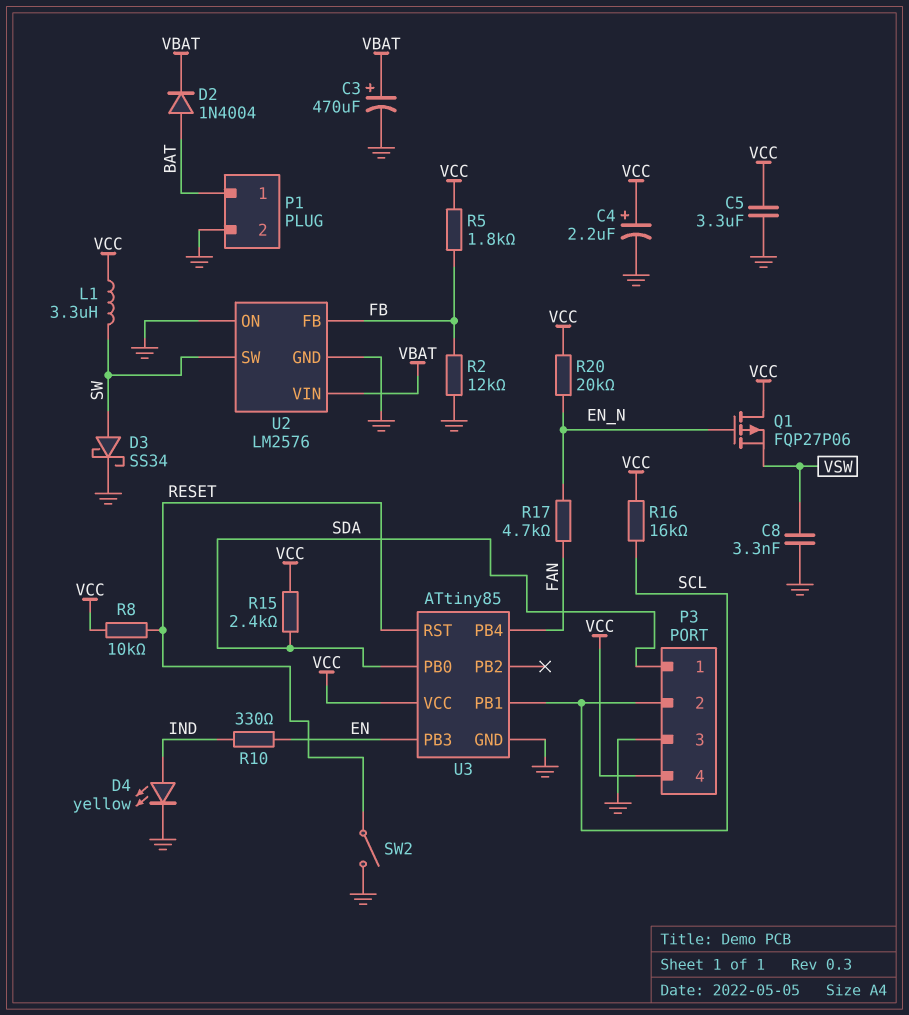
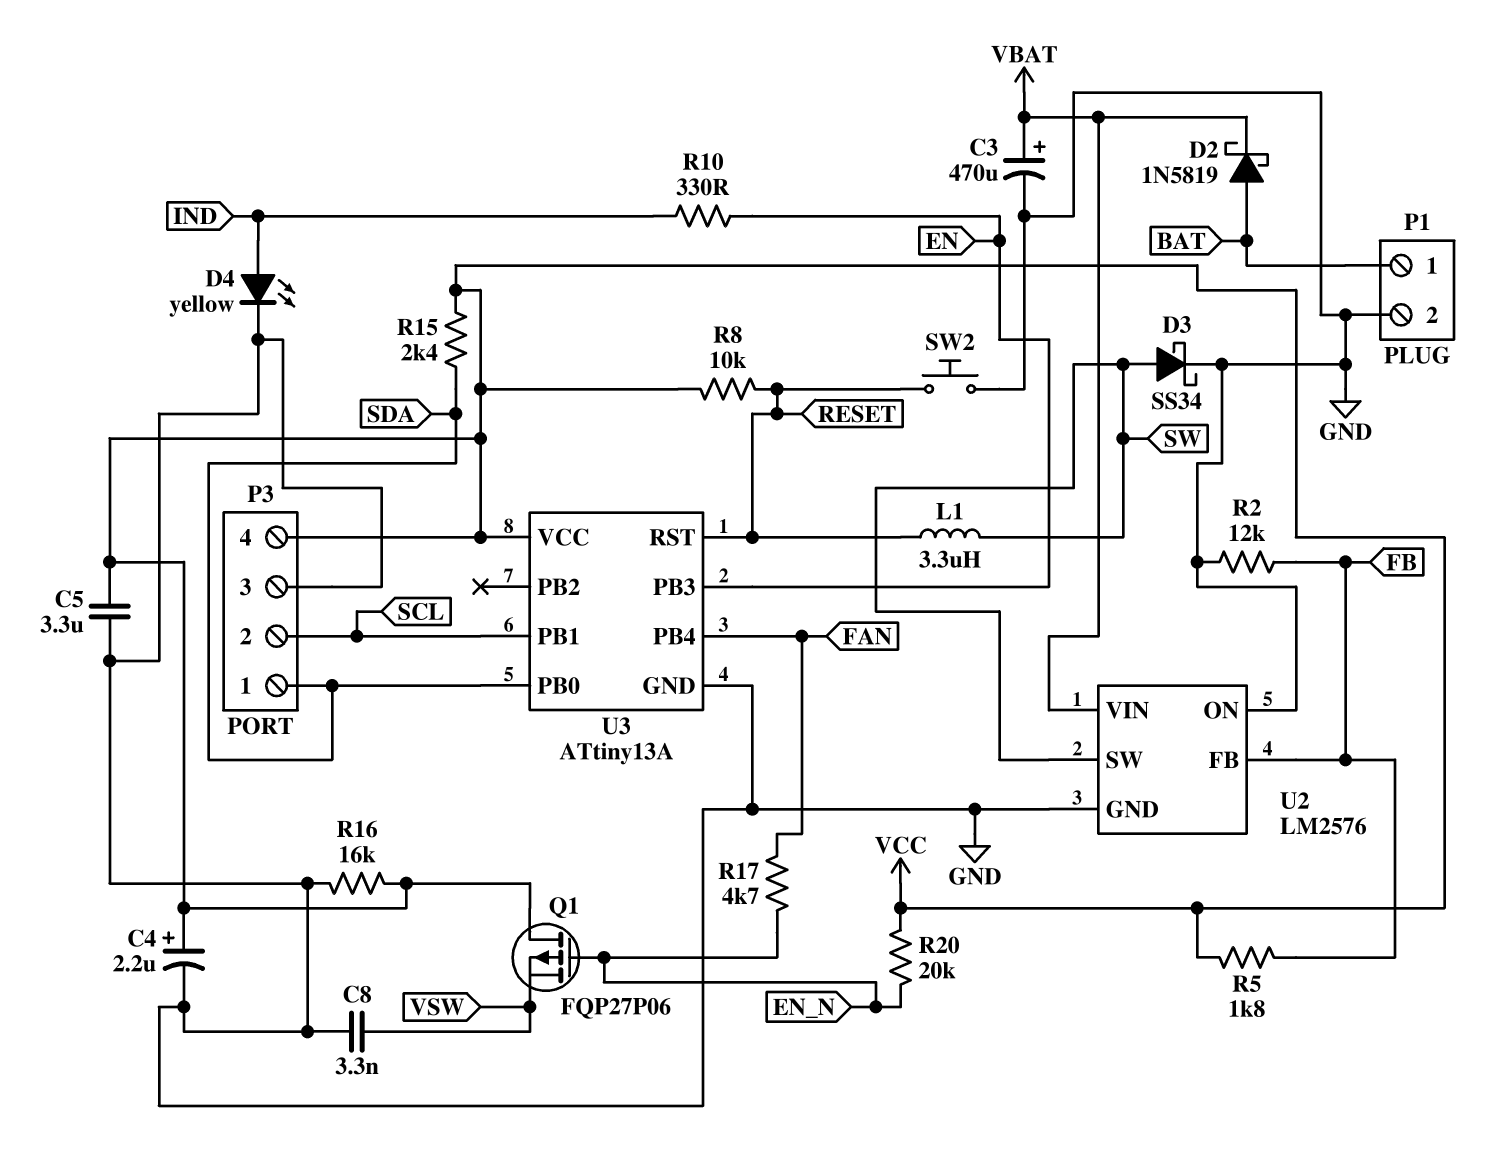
D2: diode 1N4004 (A BAT, K VBAT) -> schottky 1N5819 (A BAT, K VBAT)
L1: 3.3uH (SW, VCC) -> 3.3uH (RESET, SW)
R16: 16k (SCL, VCC) -> 16k (GND, VCC)
SW2: switch (GND, RESET) -> button (GND, RESET)
U3: ATtiny85 -> ATtiny13A

